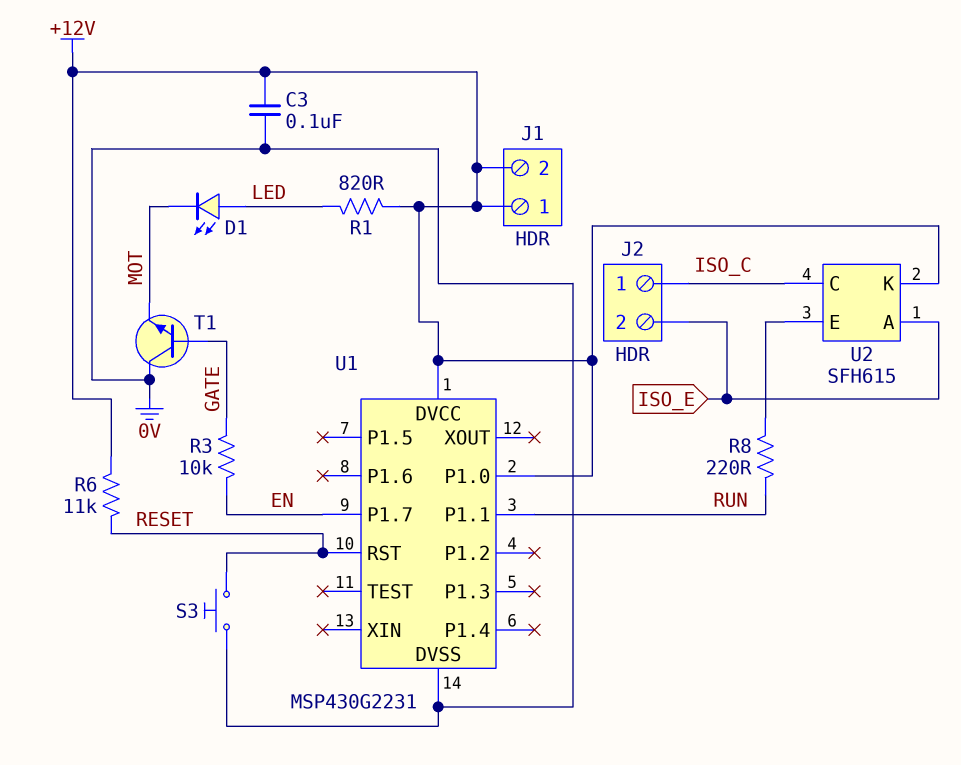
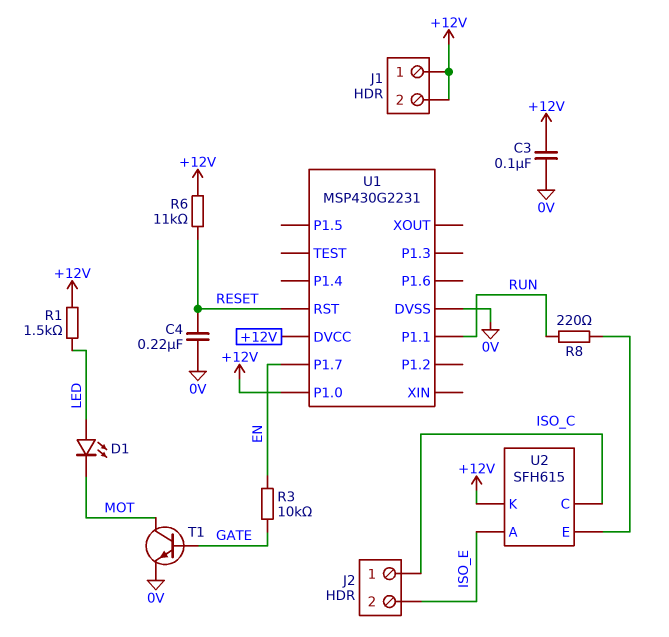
C4: none -> 220nF (0V, RESET)
R1: 820 (+12V, LED) -> 1.5k (+12V, LED)
S3: button (0V, RESET) -> none
T1: NPN (B GATE, C 0V, E MOT) -> NPN (B GATE, C MOT, E 0V)

